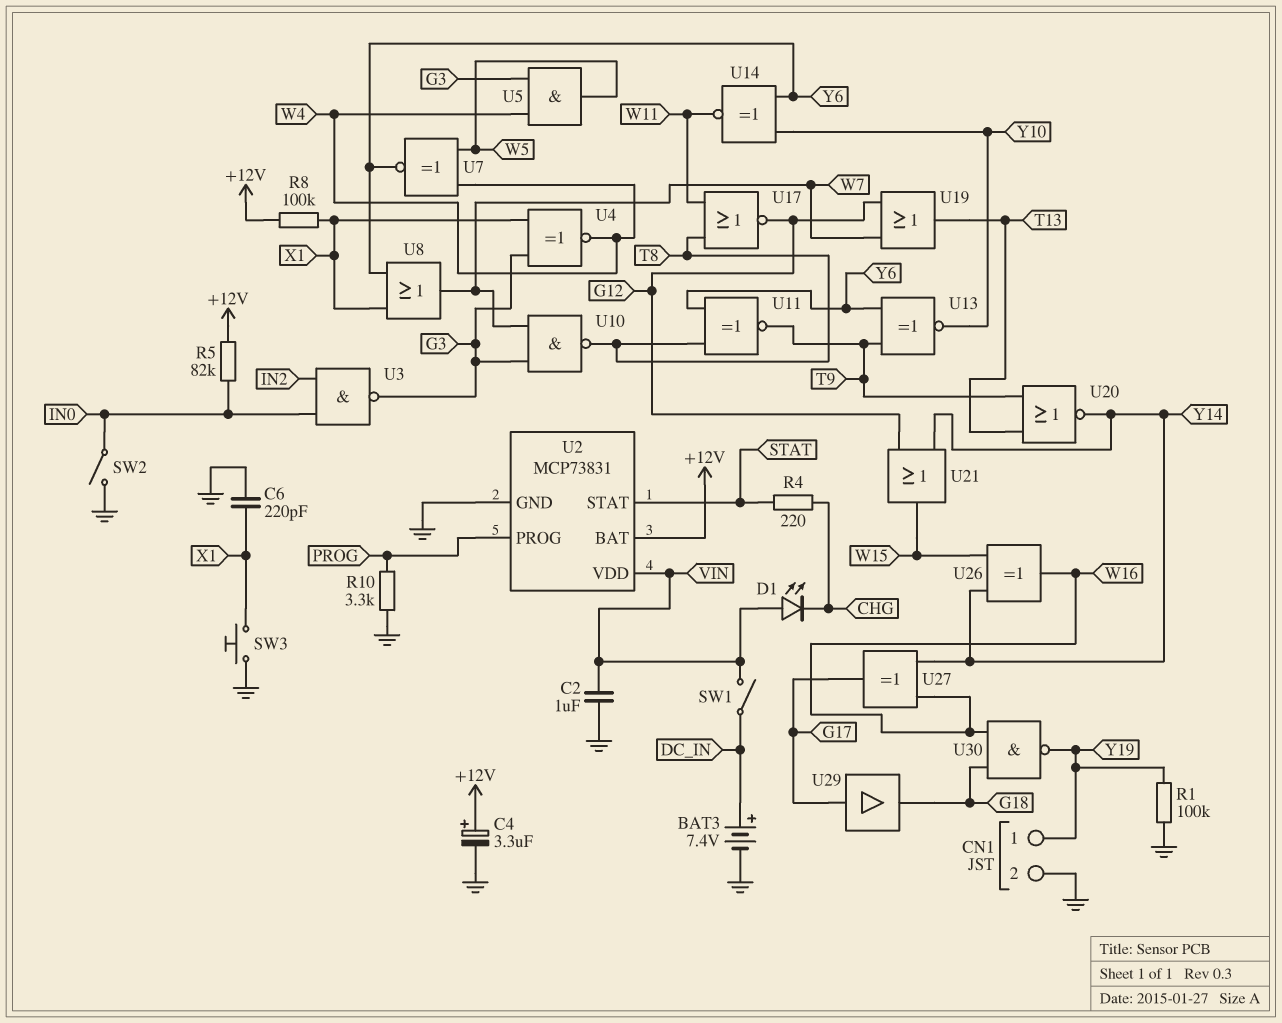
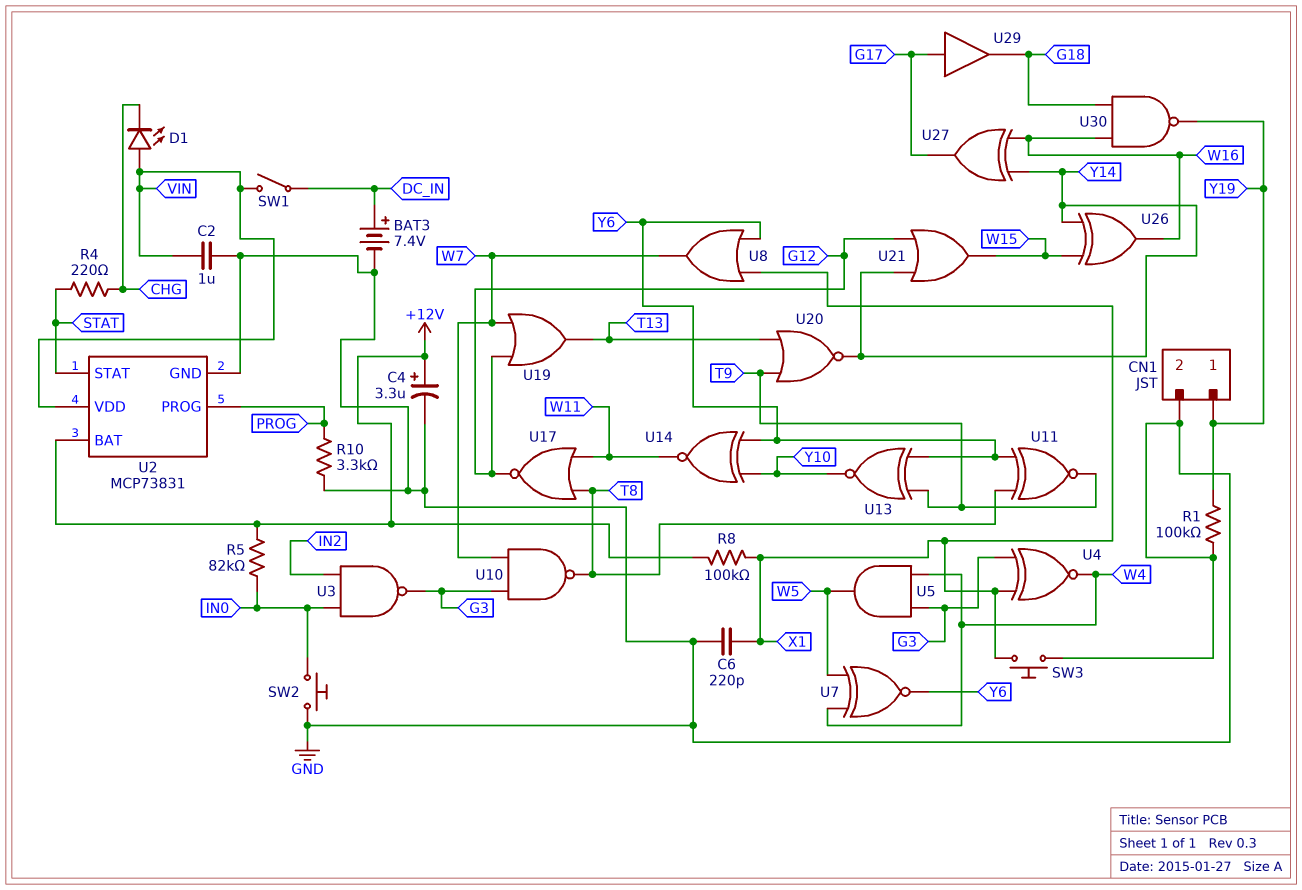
SW2: switch (GND, IN0) -> button (GND, IN0)

